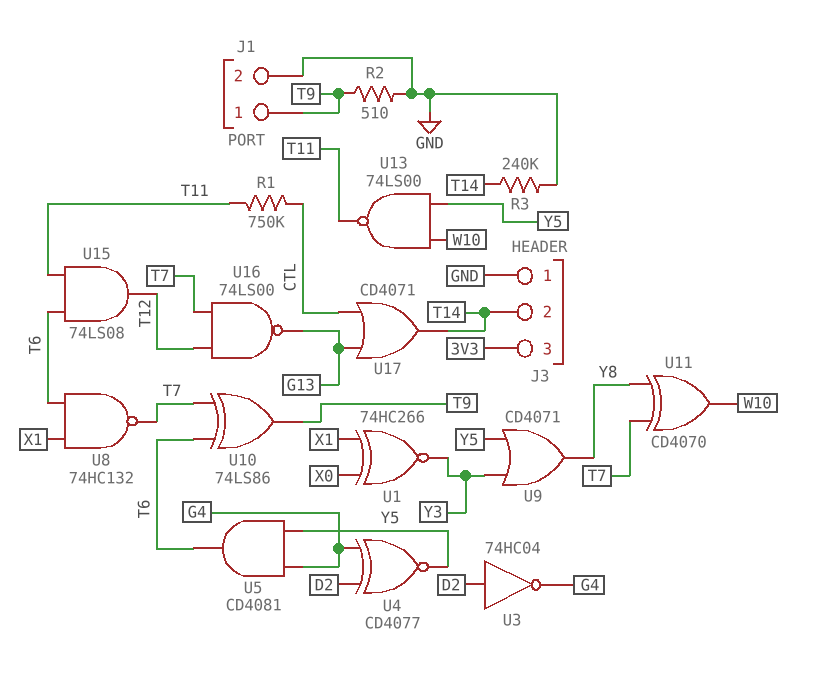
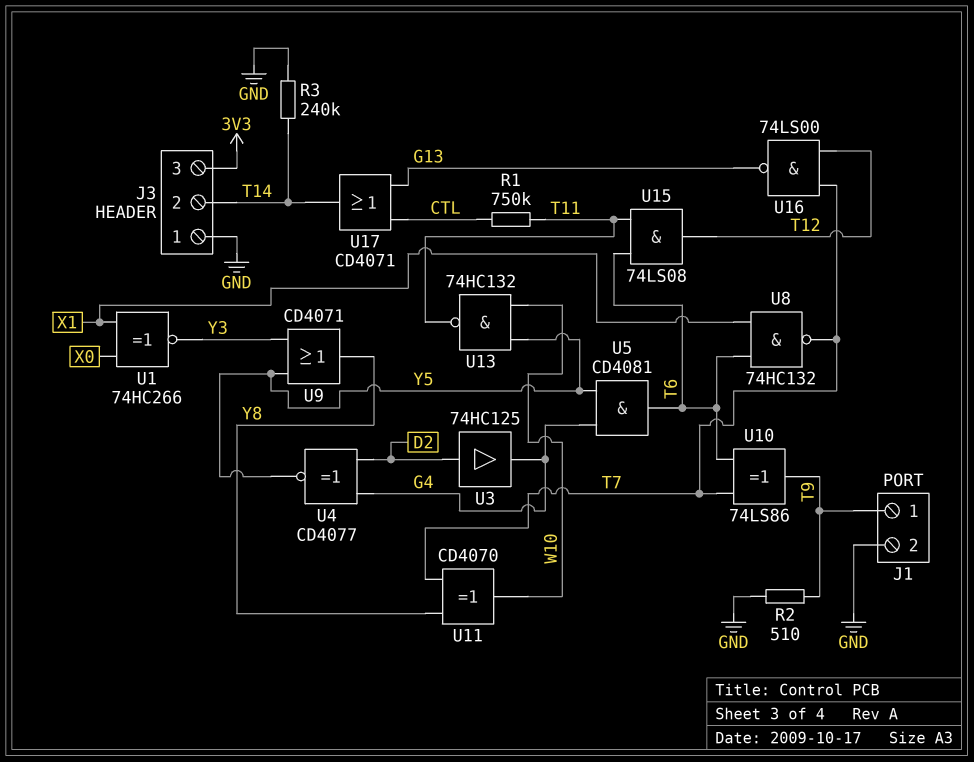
U3: NOT 74HC04 (in D2, out G4) -> buffer 74HC125 (in D2, out G4)
U13: NAND 74LS00 (in W10, in Y5, out T11) -> NAND 74HC132 (in W10, in Y5, out T11)

